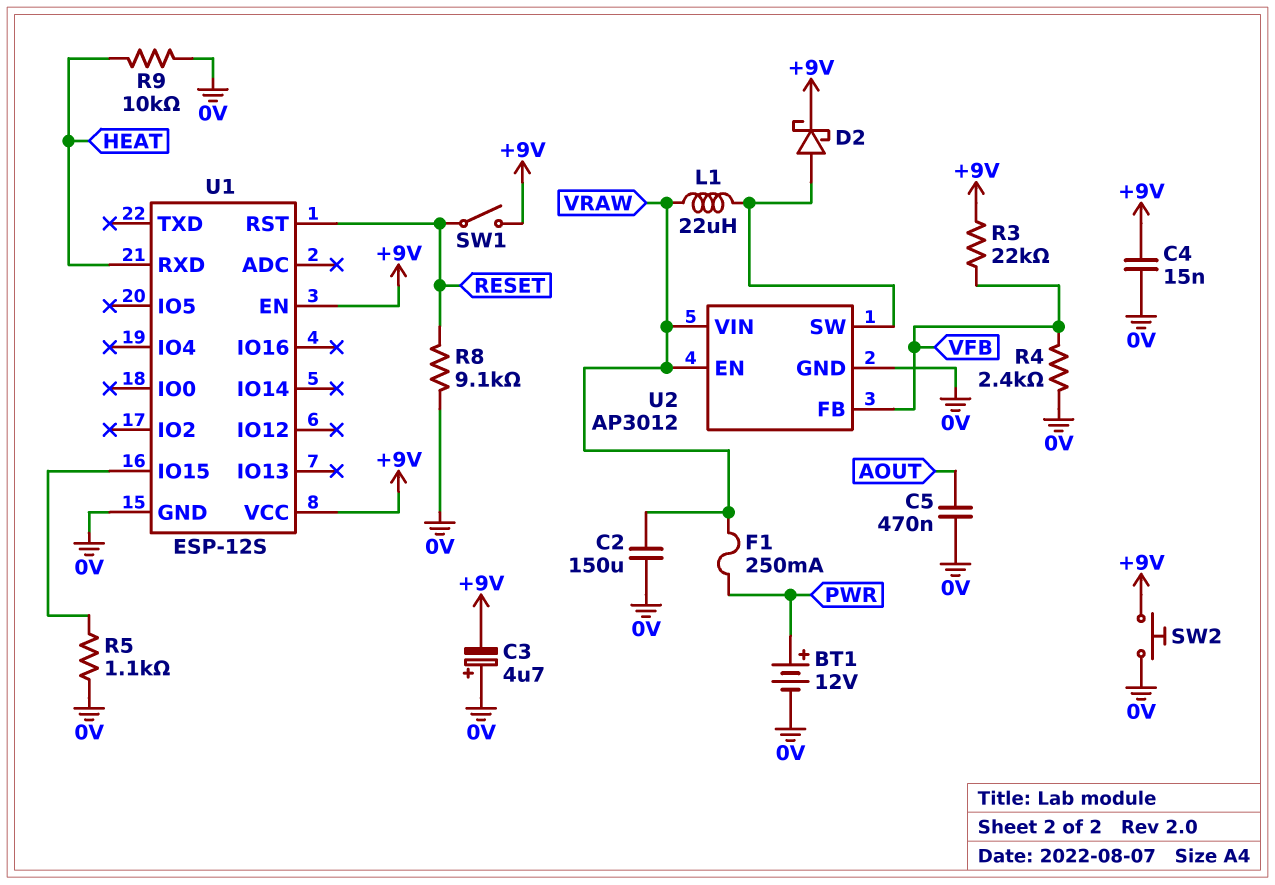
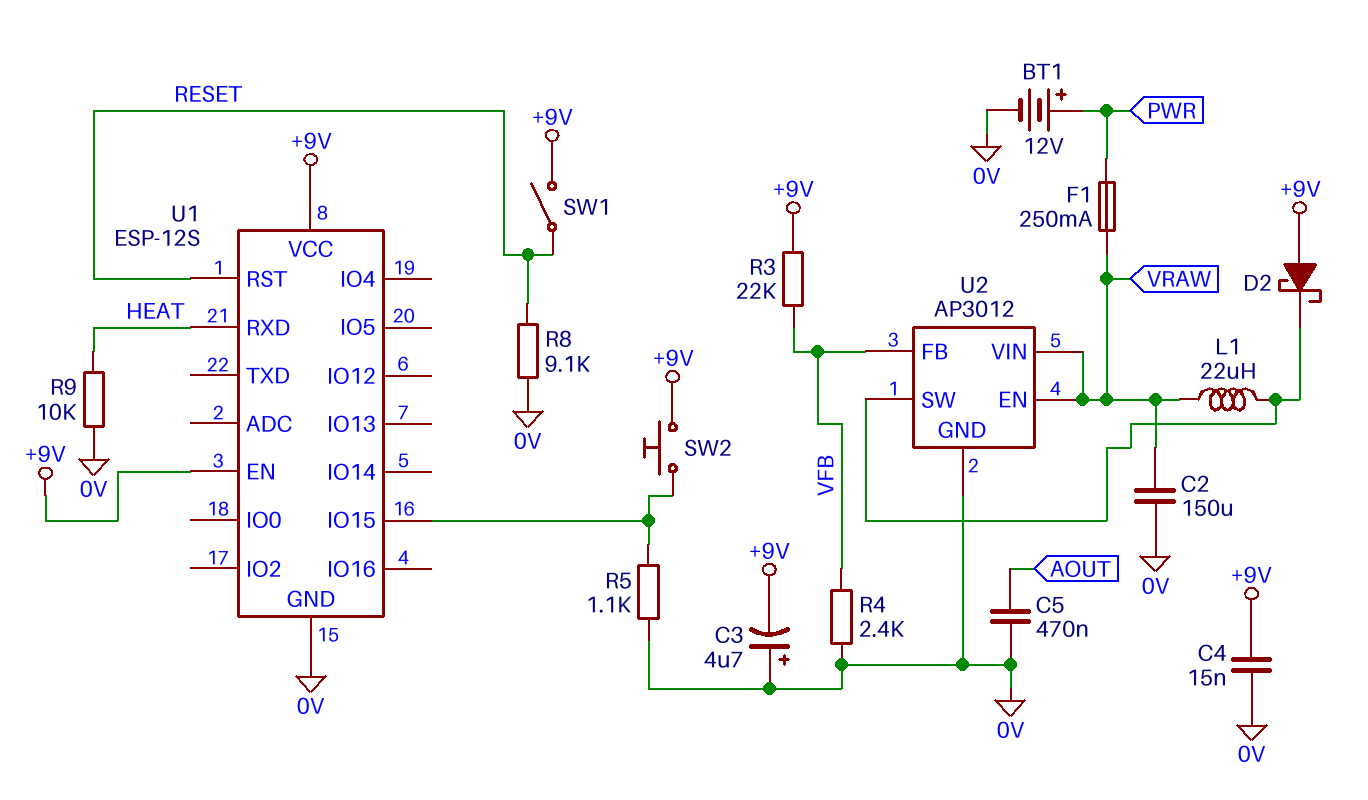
D2: schottky (A U2/SW, K +9V) -> schottky (A +9V, K U2/SW)
SW2: button (+9V, 0V) -> button (+9V, U1/IO15)

